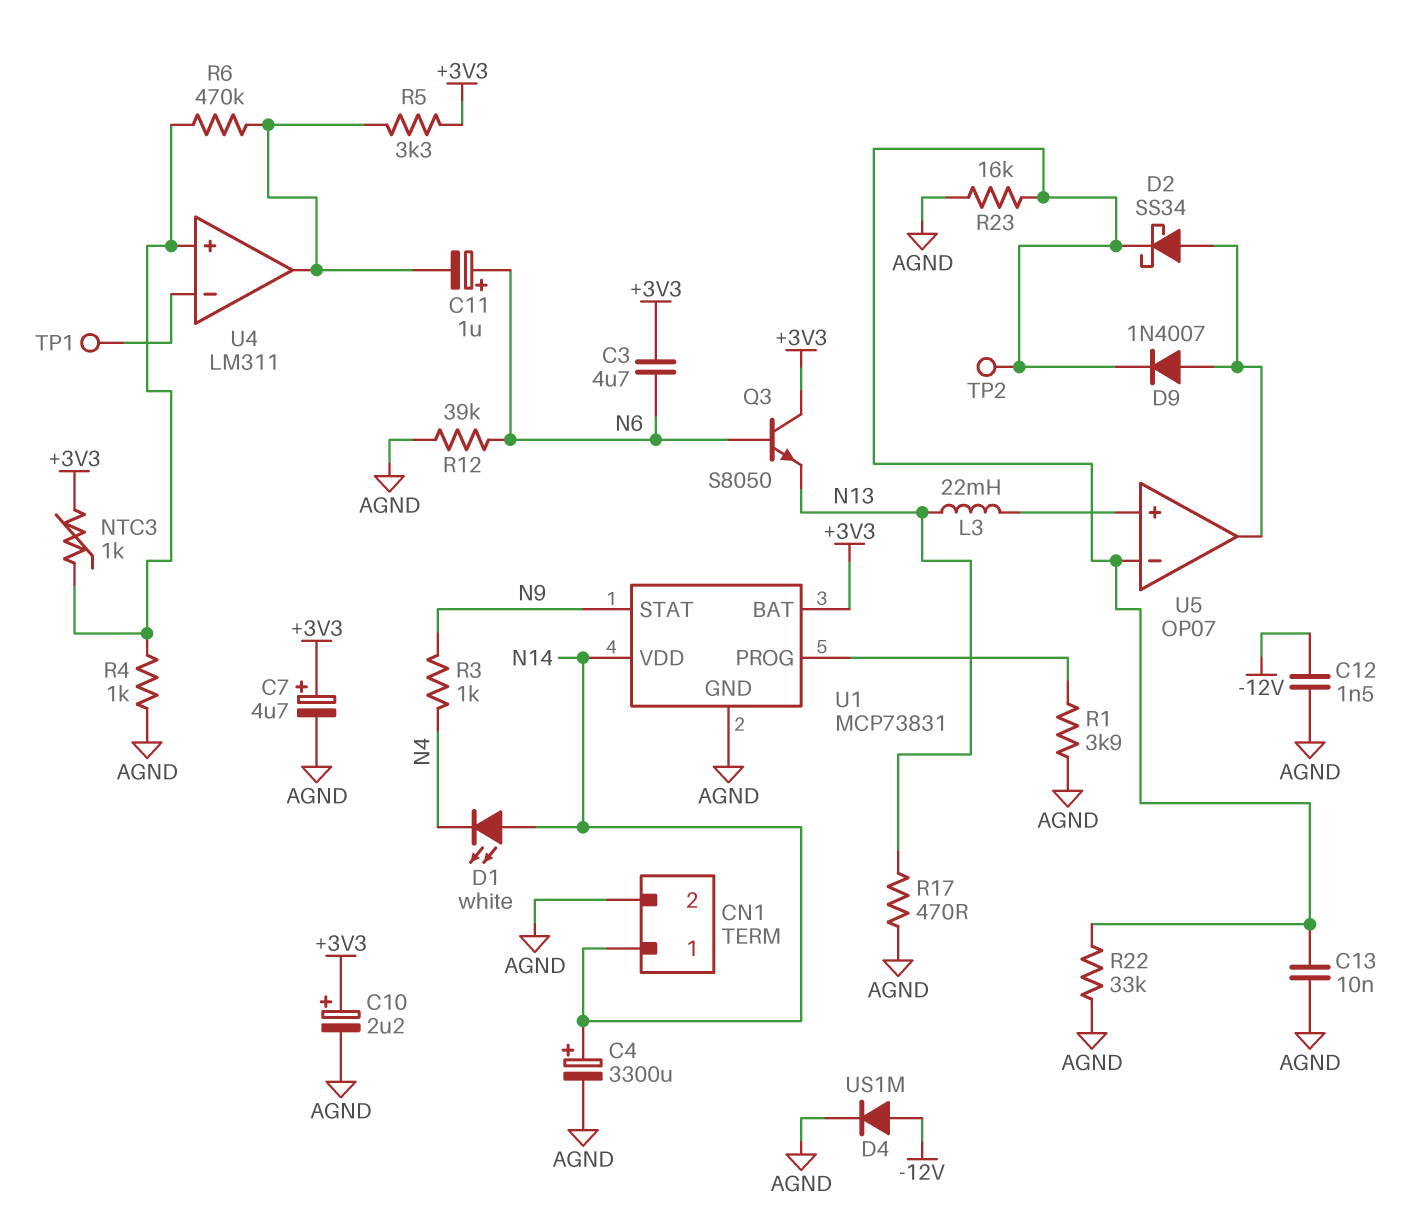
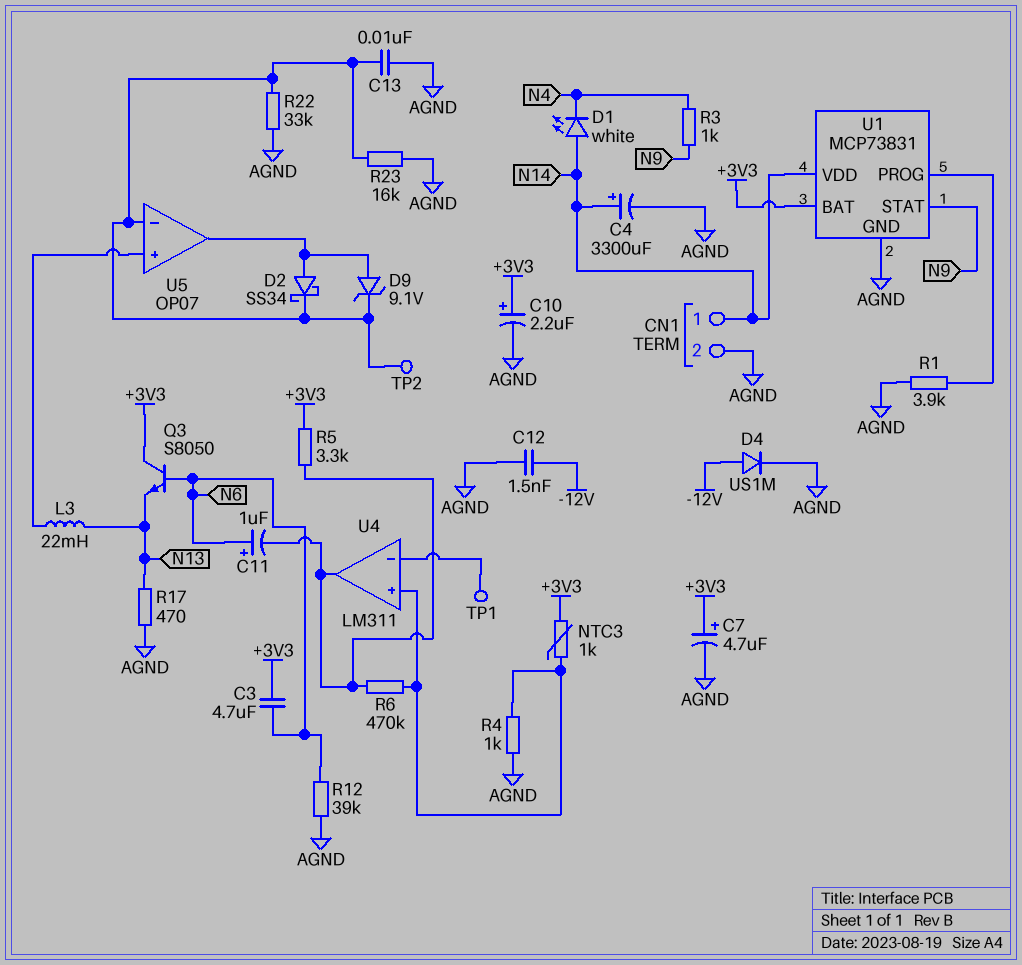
D9: diode 1N4007 (A U5/out, K U5/in-) -> zener 9.1V (A U5/out, K U5/in-)

